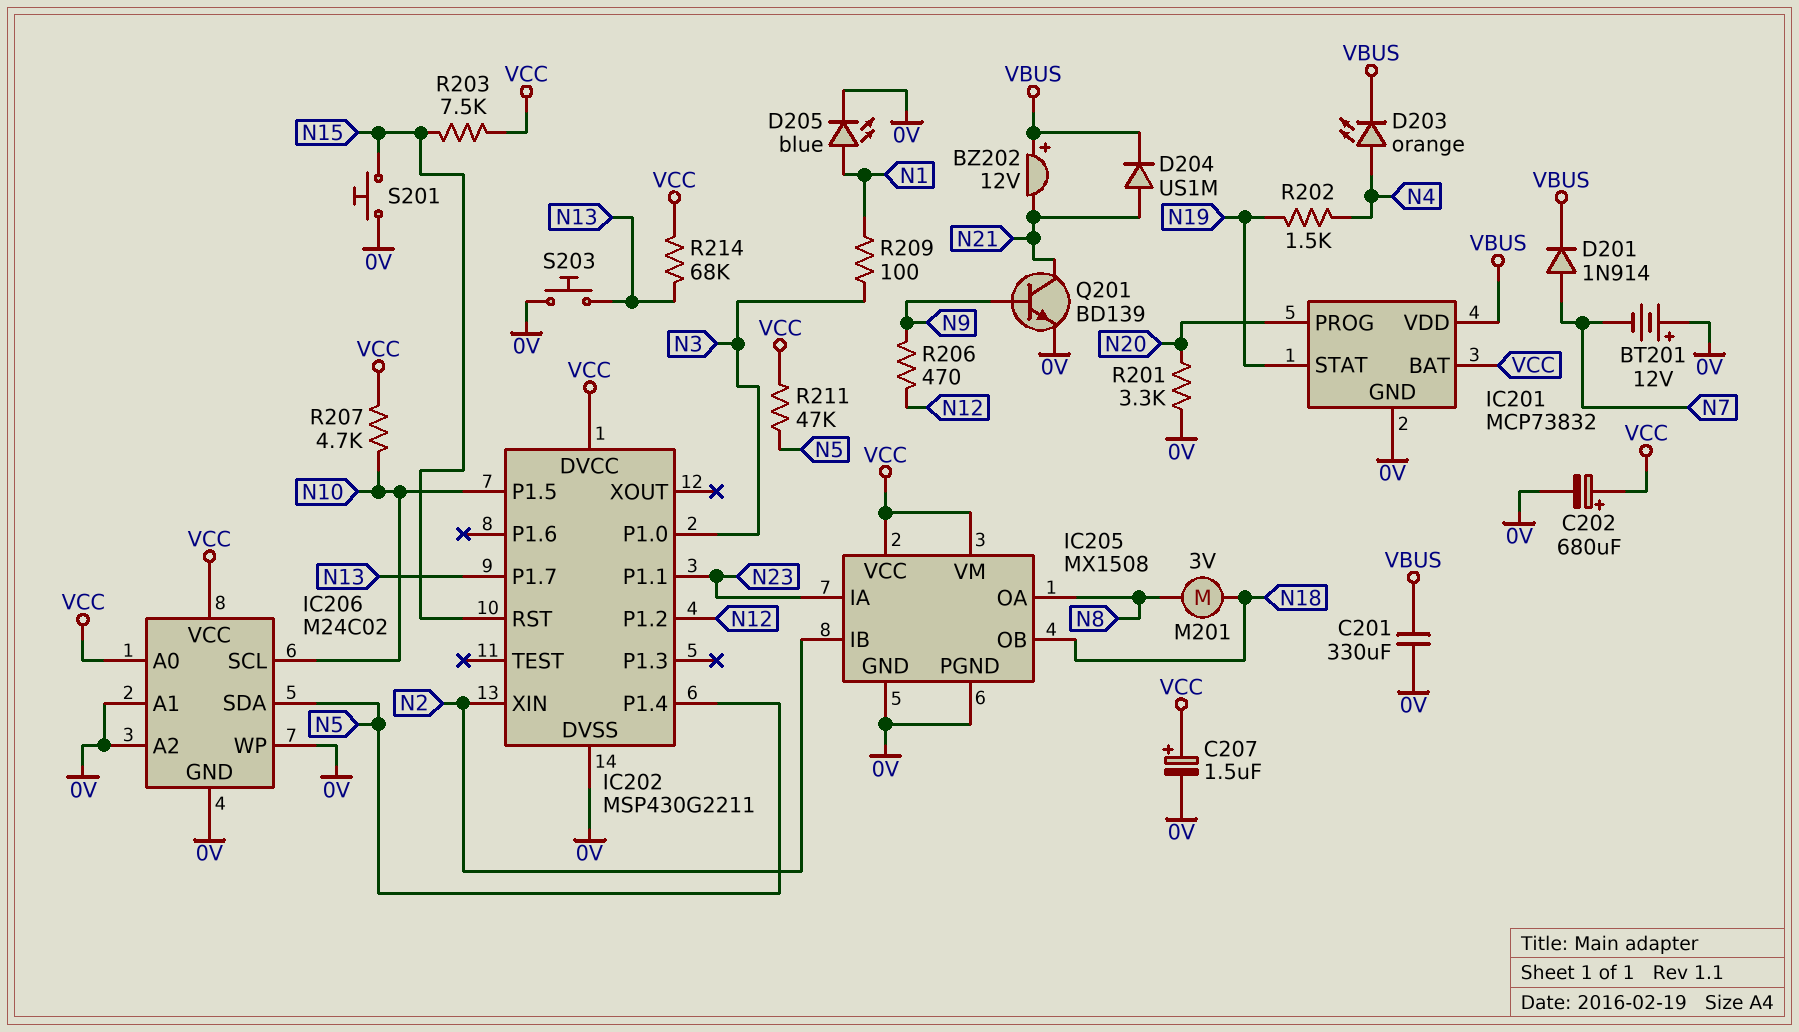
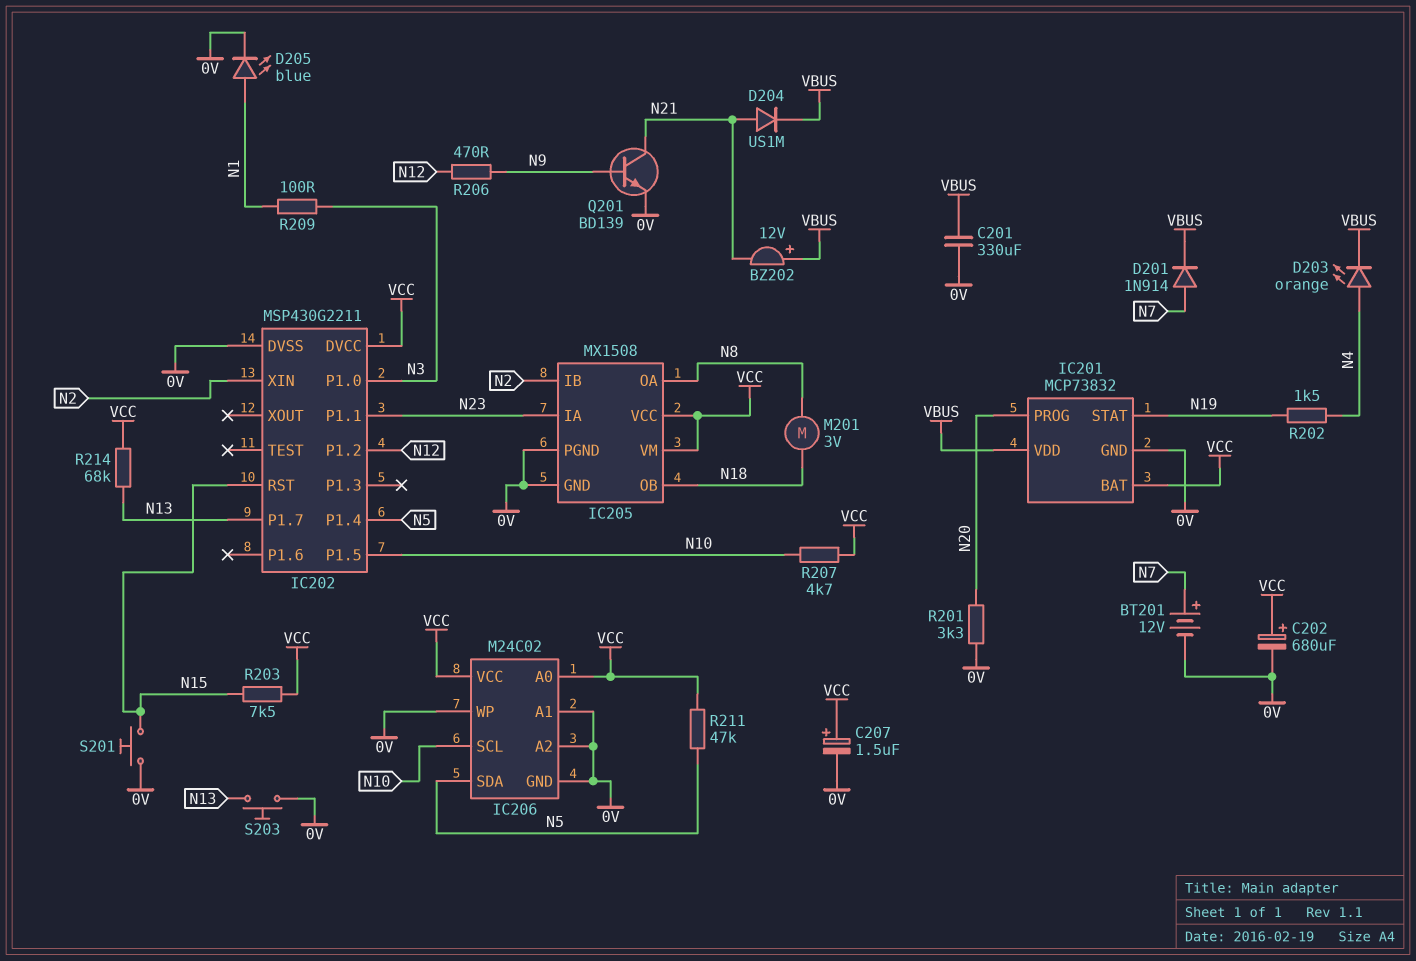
BT201: 12V (plus 0V, minus N7) -> 12V (plus N7, minus 0V)

